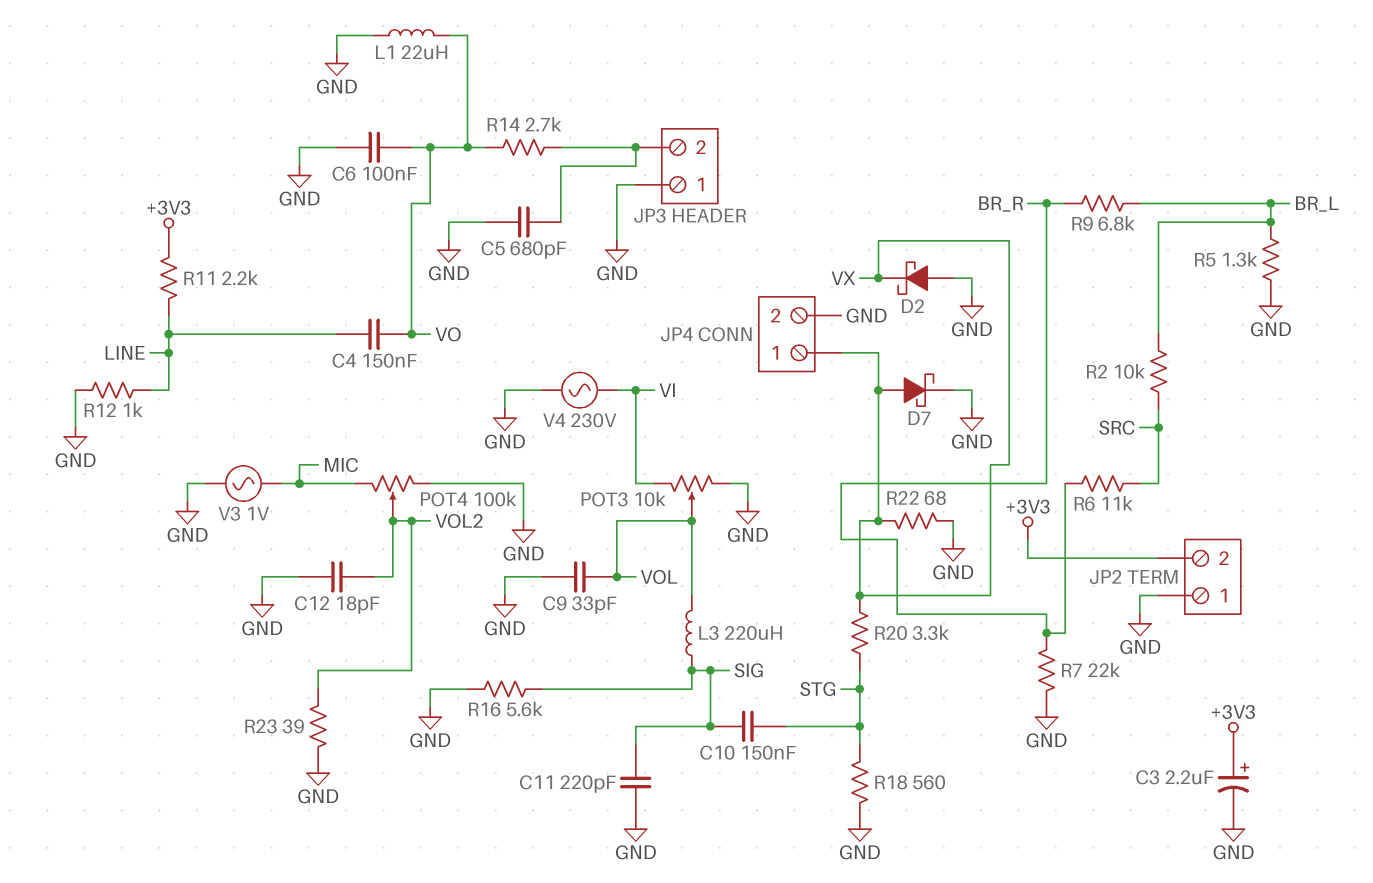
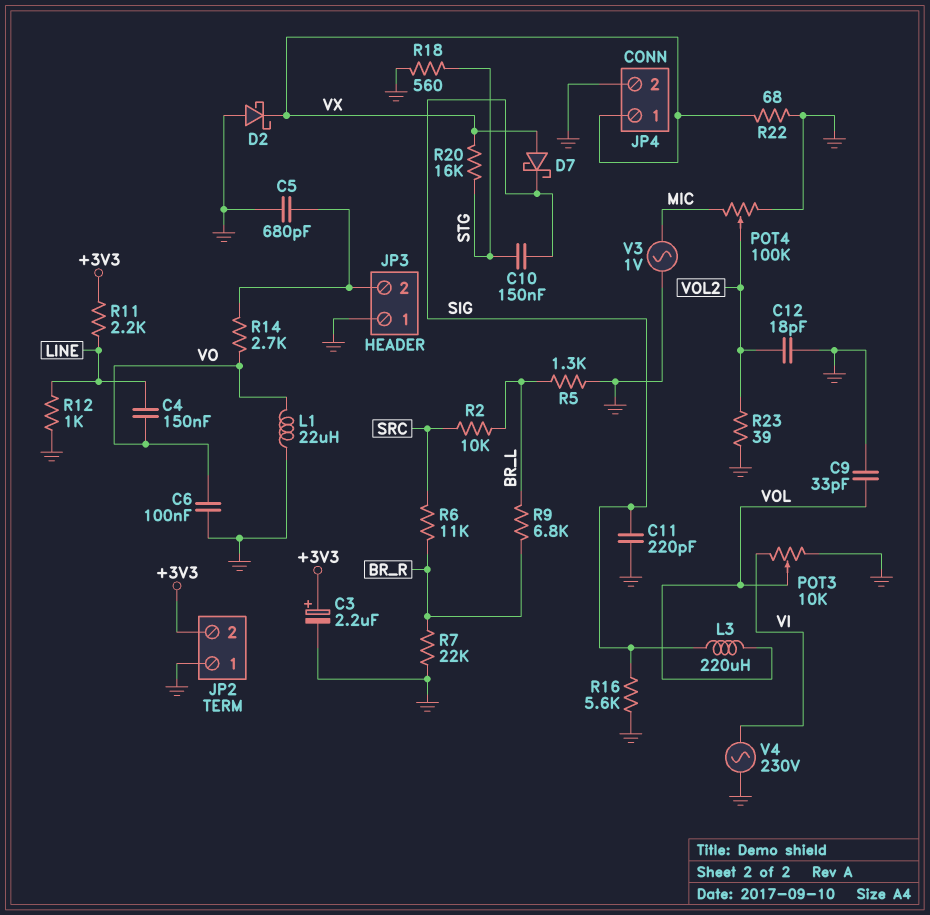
D7: schottky (A VX, K GND) -> schottky (A VX, K SIG)
R20: 3.3k (STG, VX) -> 16k (STG, VX)

